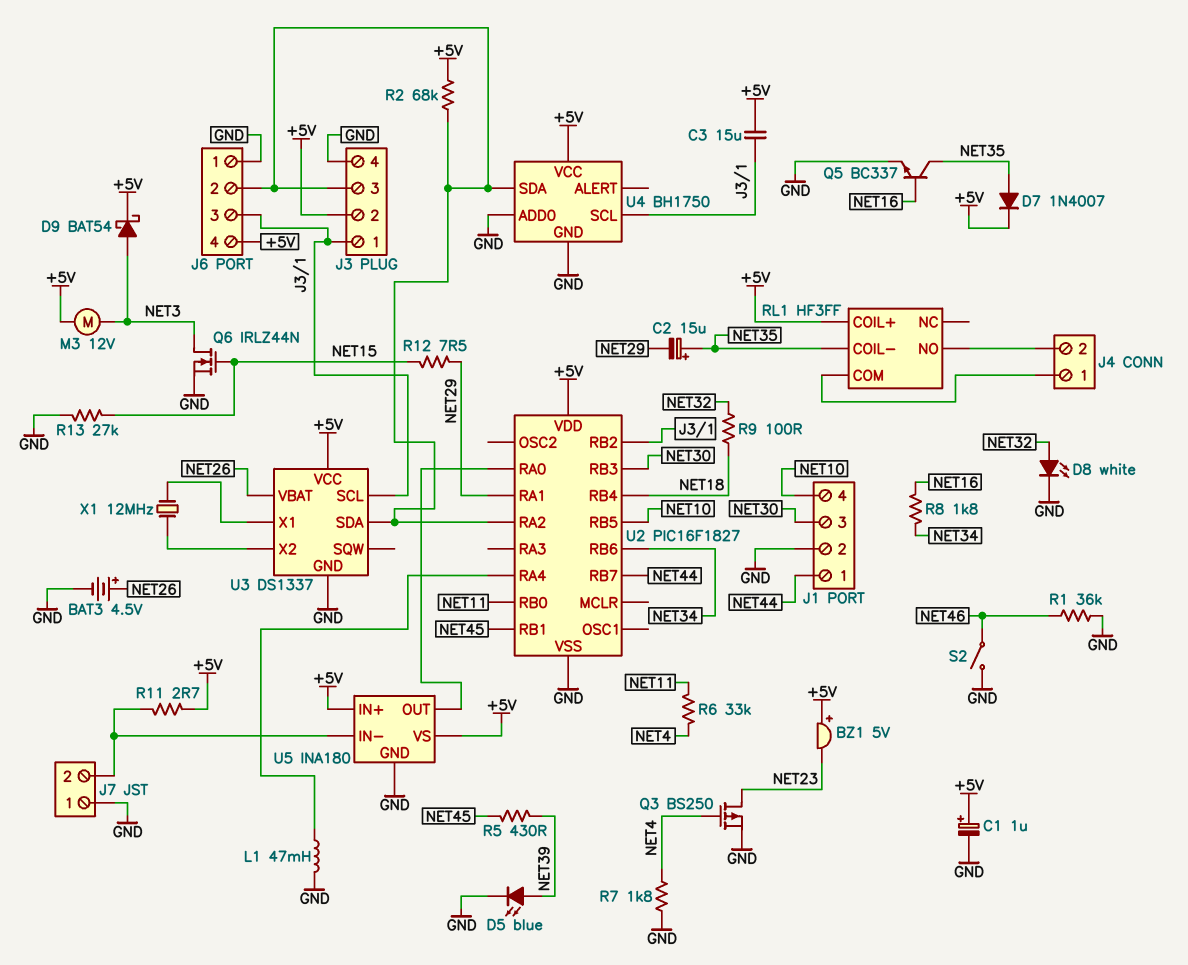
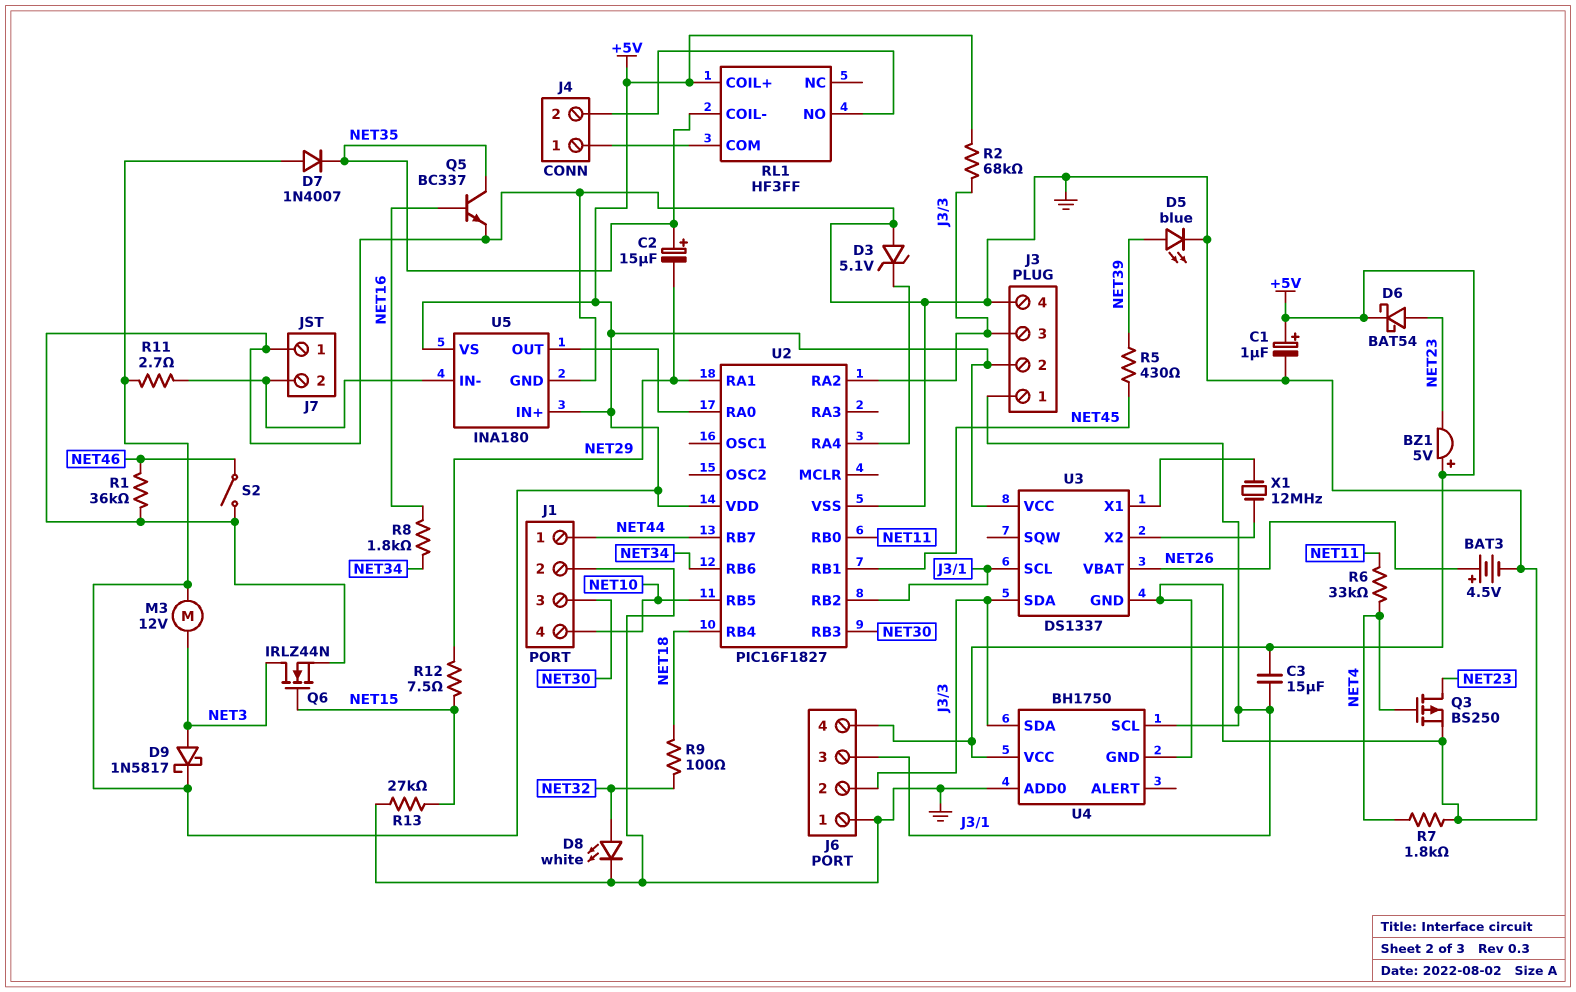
D3: none -> zener 5.1V (A GND, K U2/RA4)
D6: none -> schottky BAT54 (A NET23, K +5V)
D7: diode 1N4007 (A NET35, K +5V) -> diode 1N4007 (A +5V, K NET35)
D9: schottky BAT54 (A NET3, K +5V) -> schottky 1N5817 (A NET3, K +5V)
L1: 47mH (GND, U2/RA4) -> none

